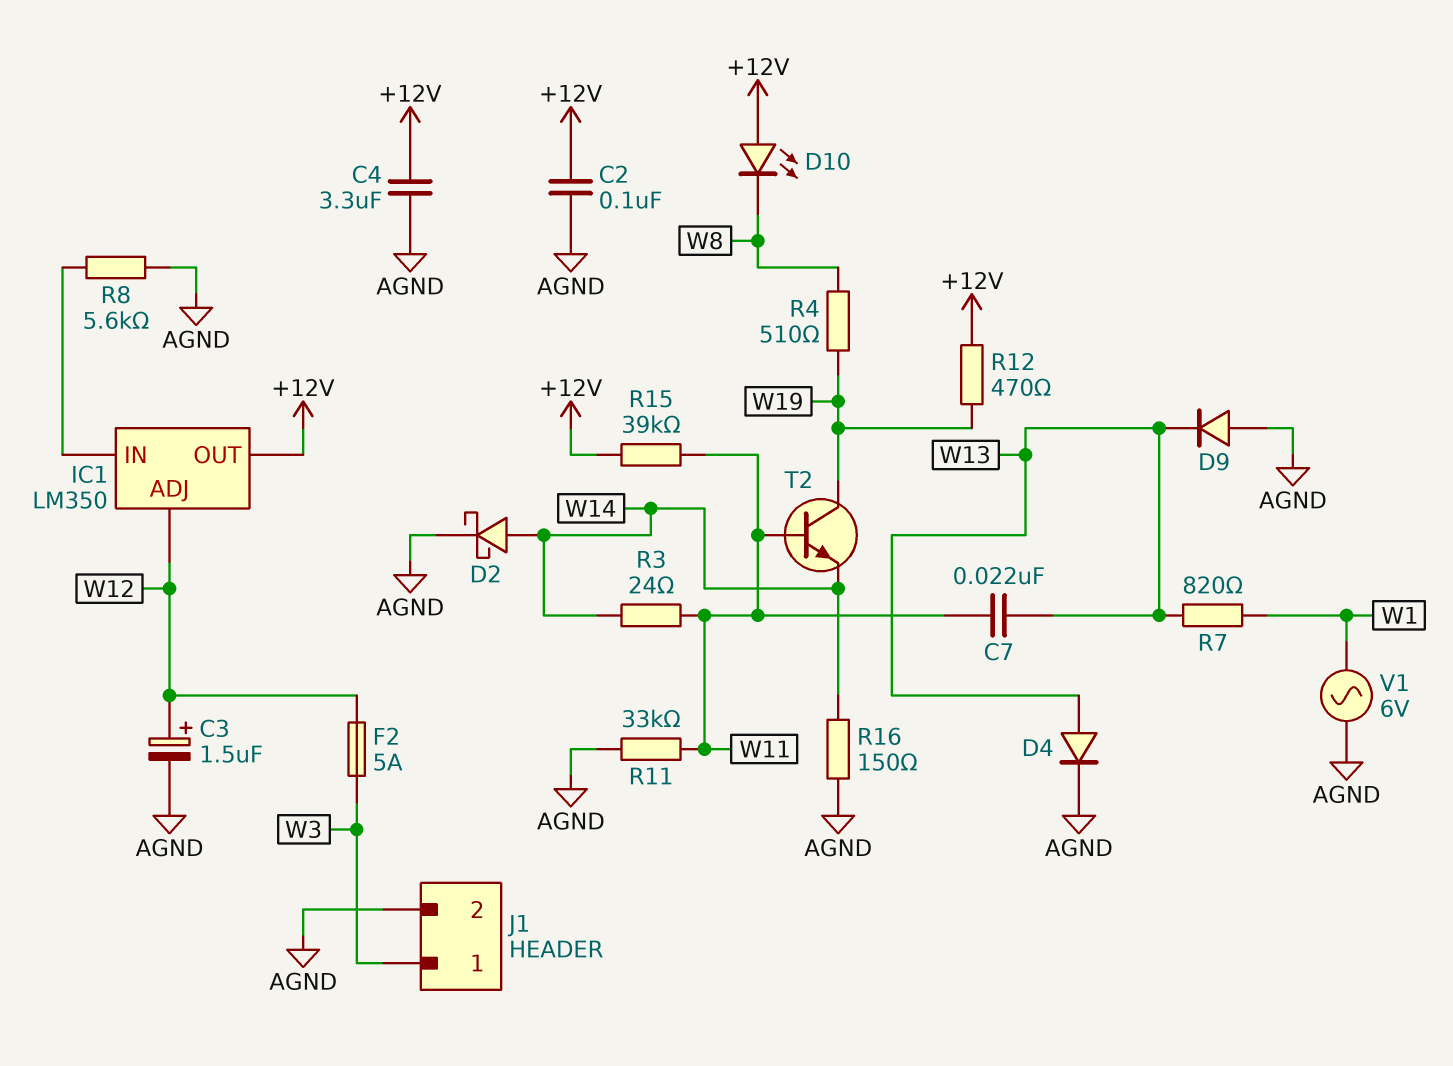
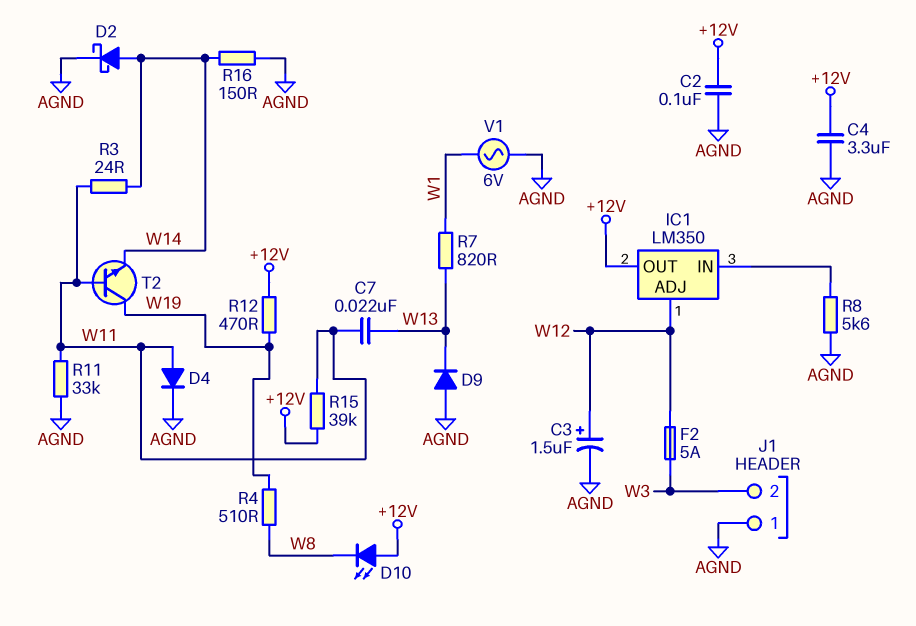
D4: diode (A W13, K AGND) -> diode (A W11, K AGND)
J1 pin 1: W3 -> AGND
J1 pin 2: AGND -> W3

